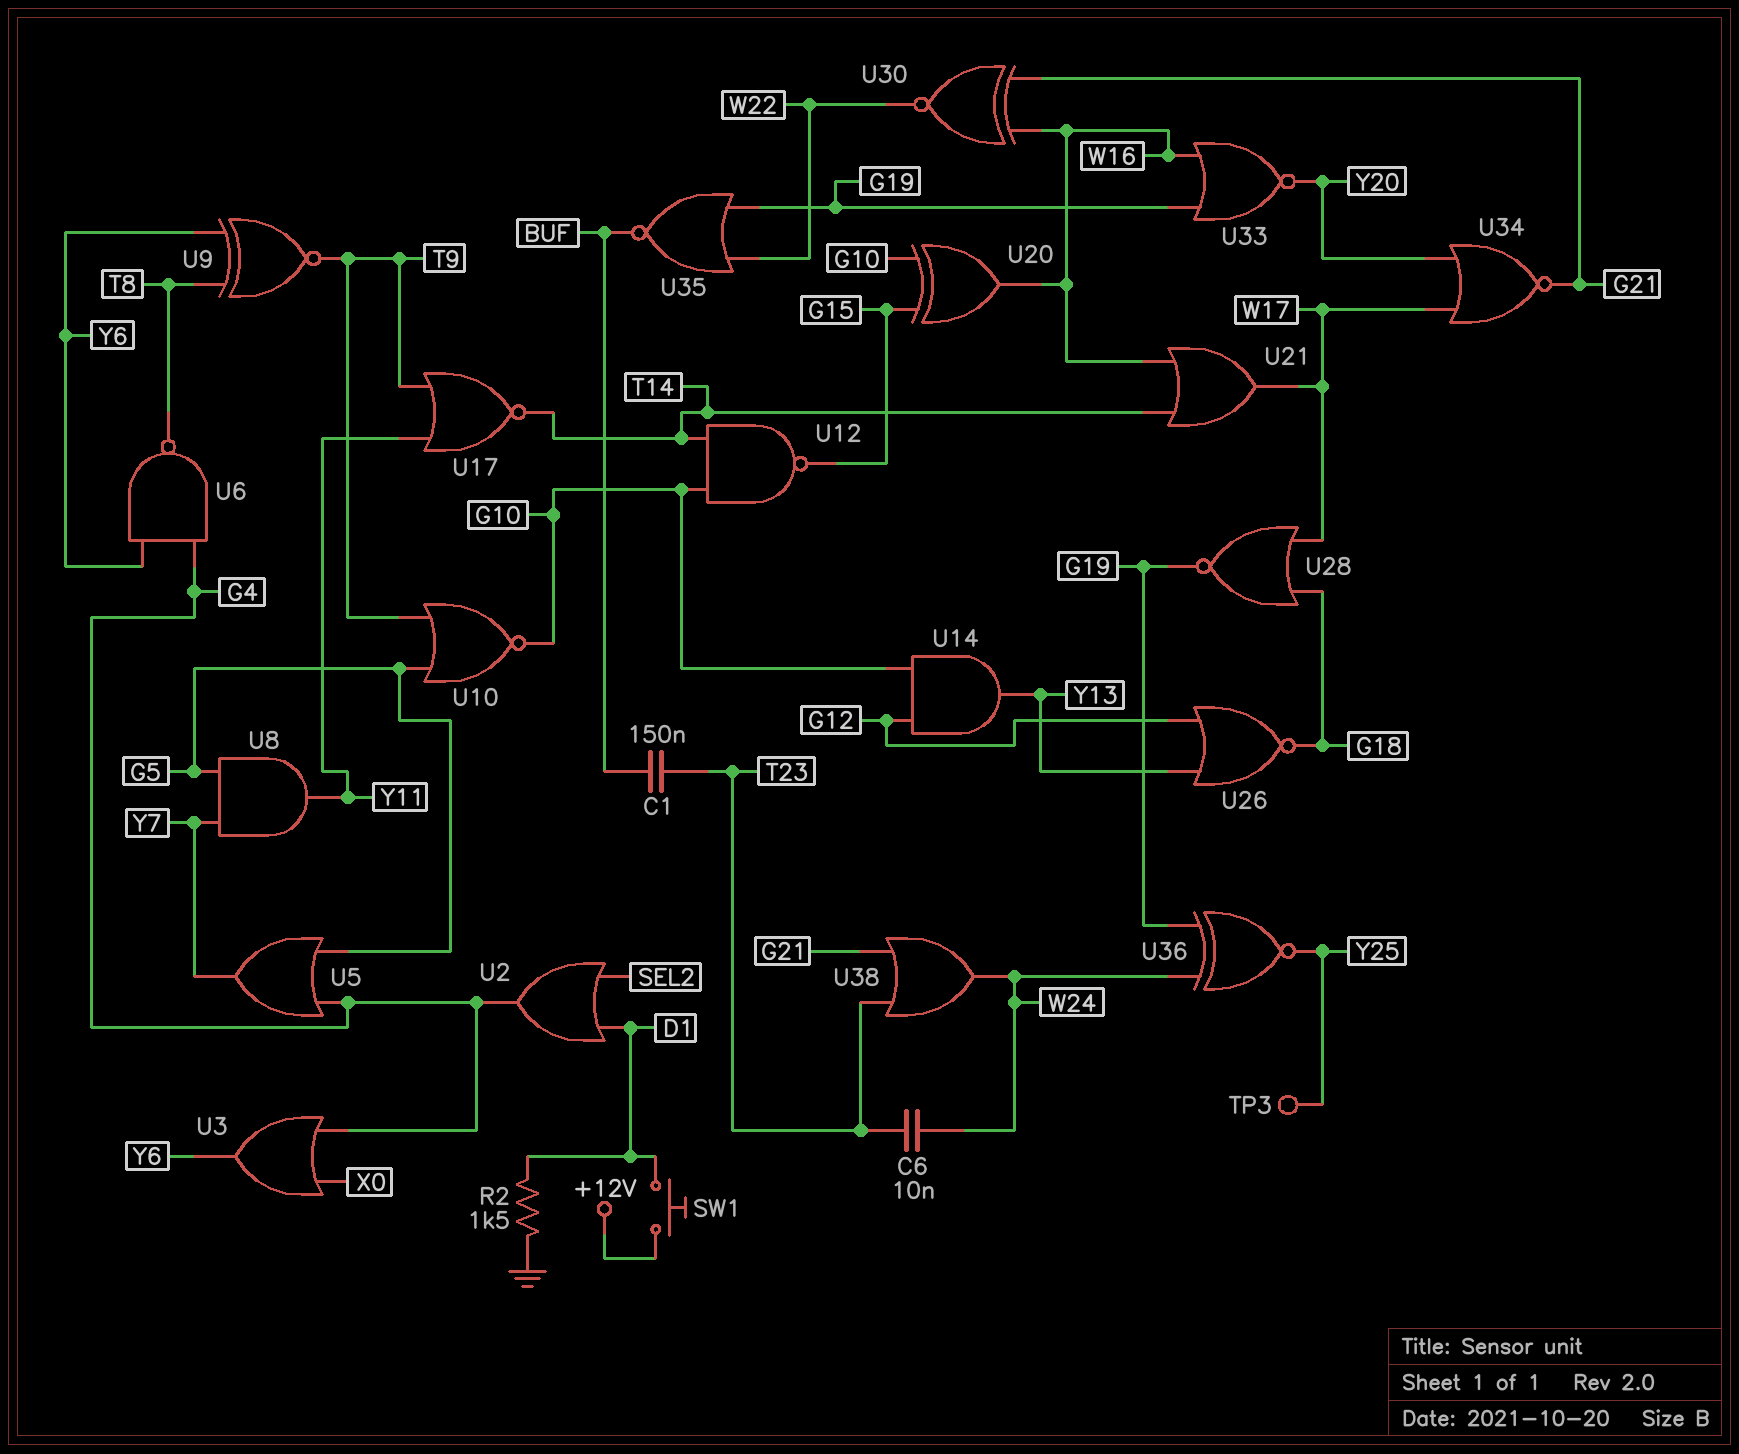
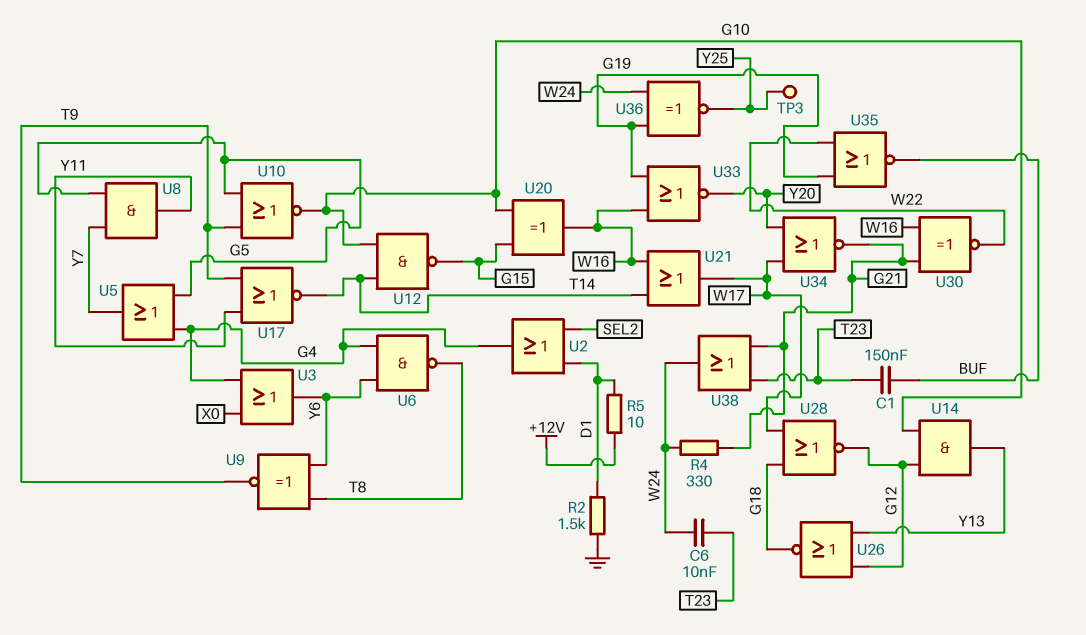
R4: none -> 330 (G21, W24)
R5: none -> 10 (+12V, D1)
SW1: button (+12V, D1) -> none
U28: NOR (in G18, in W17, out G19) -> NOR (in G18, in W17, out G12)

